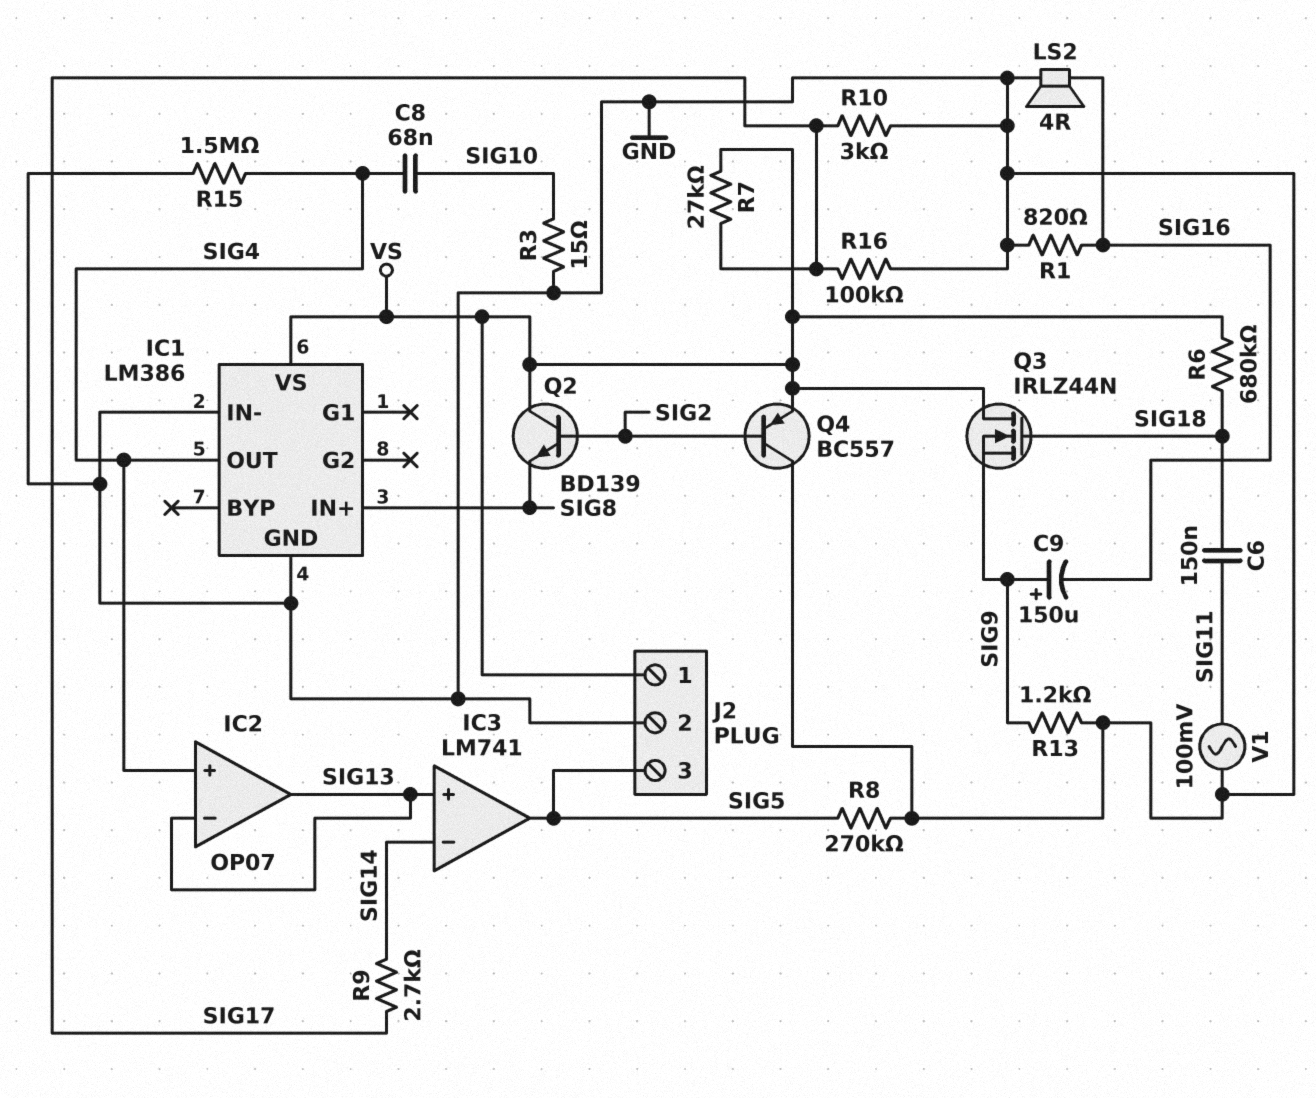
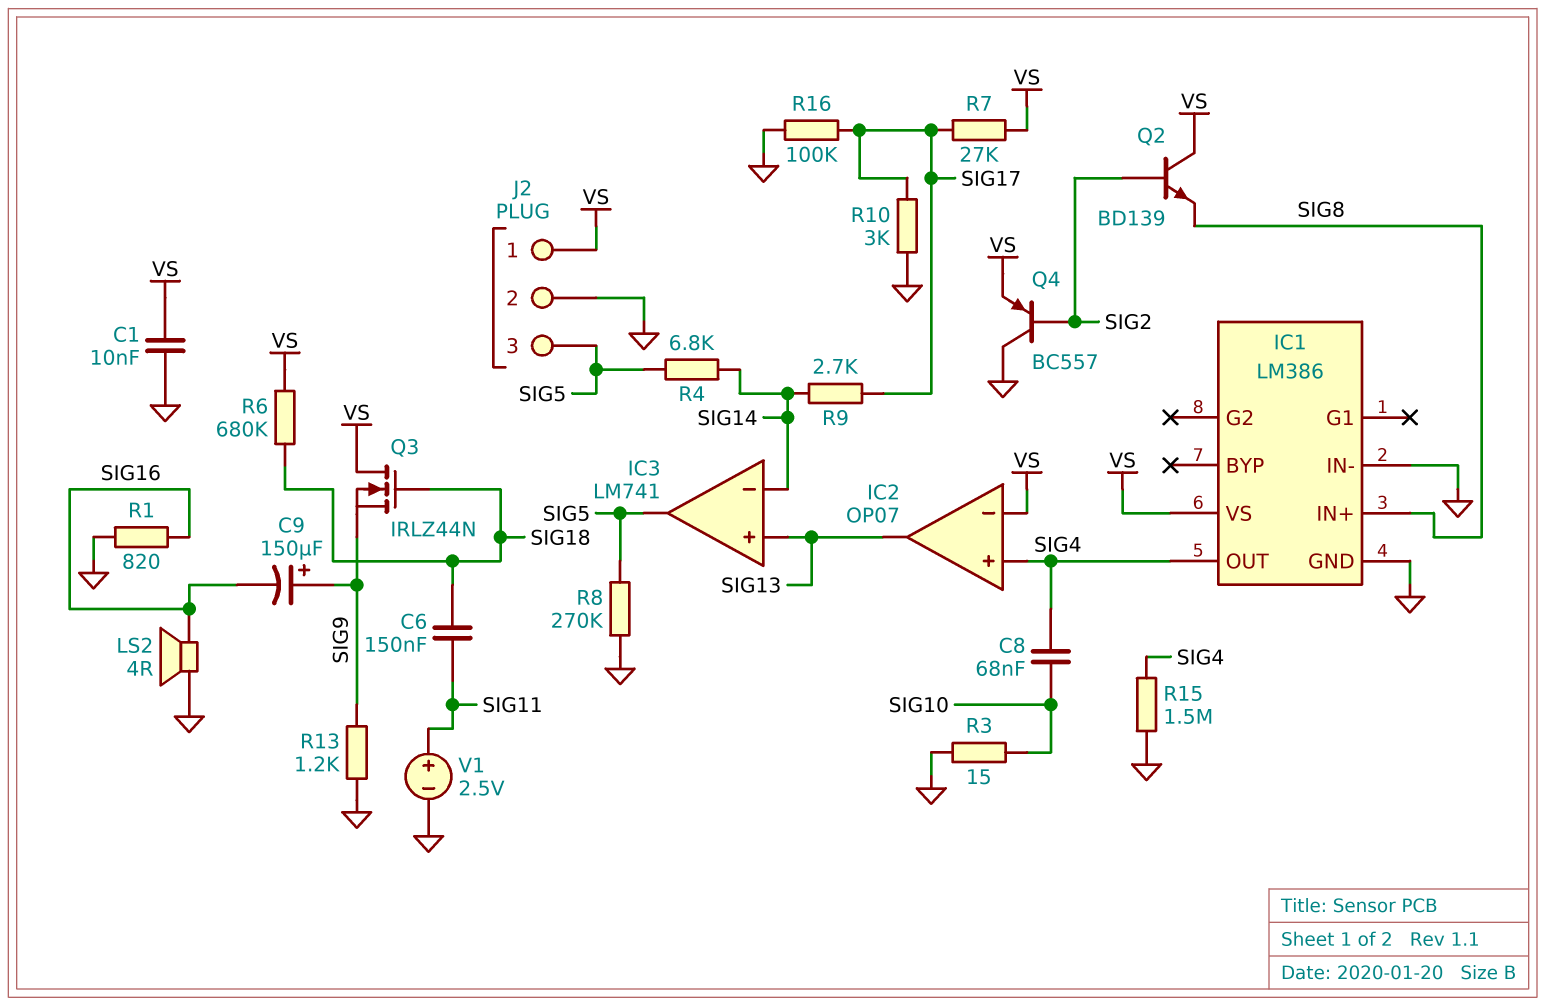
C1: none -> 10nF (GND, VS)
IC2 pin in-: SIG13 -> VS
R4: none -> 6.8k (SIG5, SIG14)
V1: AC 100mV (GND, SIG11) -> 2.5V (plus SIG11, minus GND)

